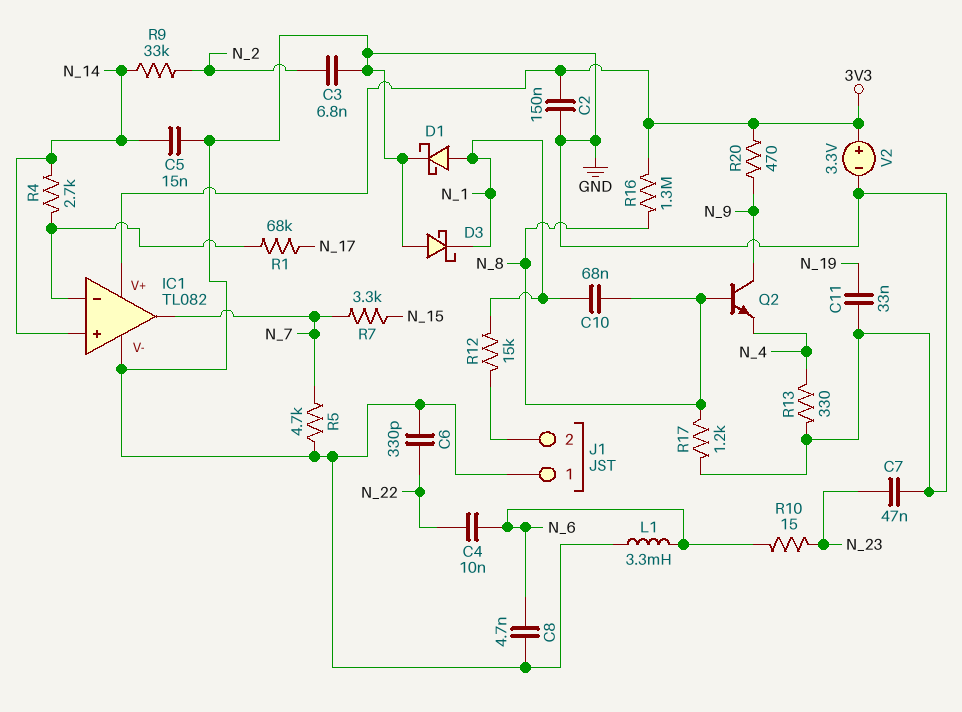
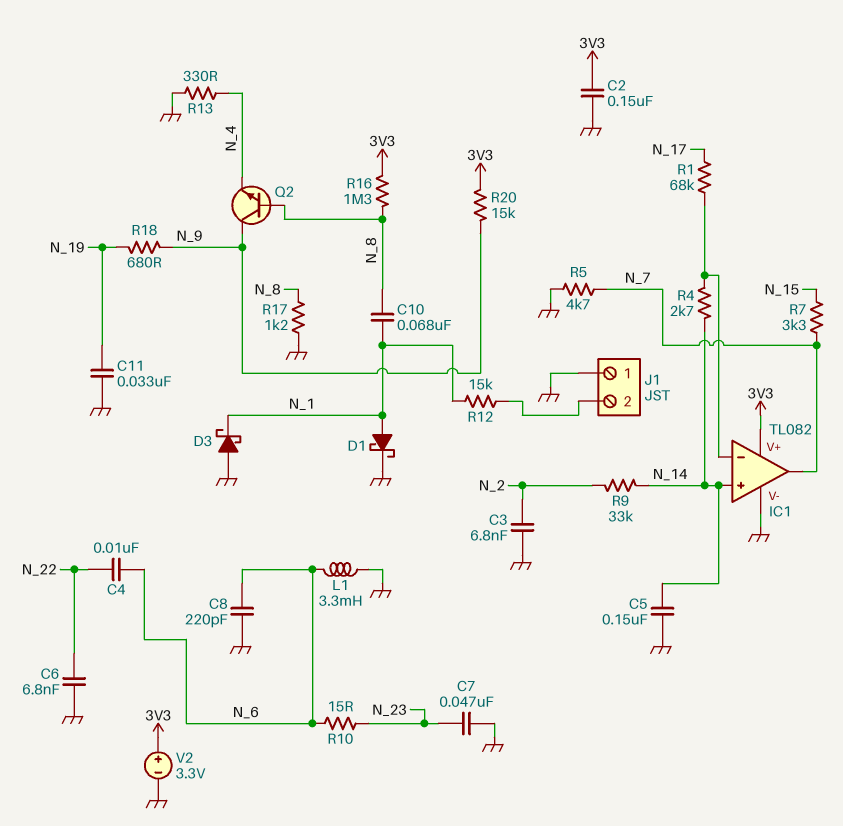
C5: 15nF (GND, N_14) -> 150nF (GND, N_14)
C6: 330pF (GND, N_22) -> 6.8nF (GND, N_22)
C8: 4.7nF (GND, N_6) -> 220pF (GND, N_6)
R18: none -> 680 (N_9, N_19)
R20: 470 (3V3, N_9) -> 15k (3V3, N_9)

